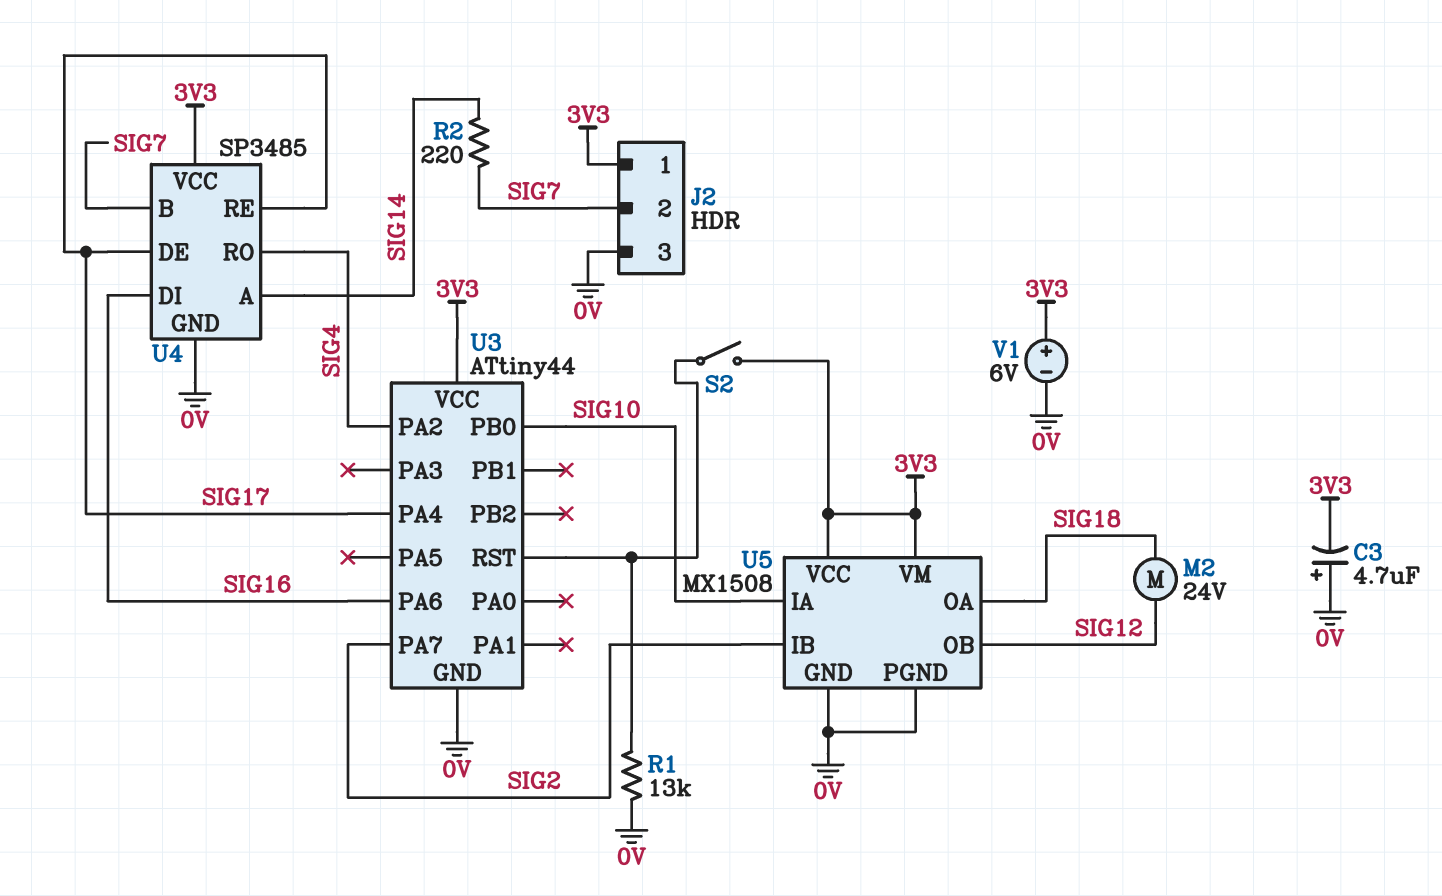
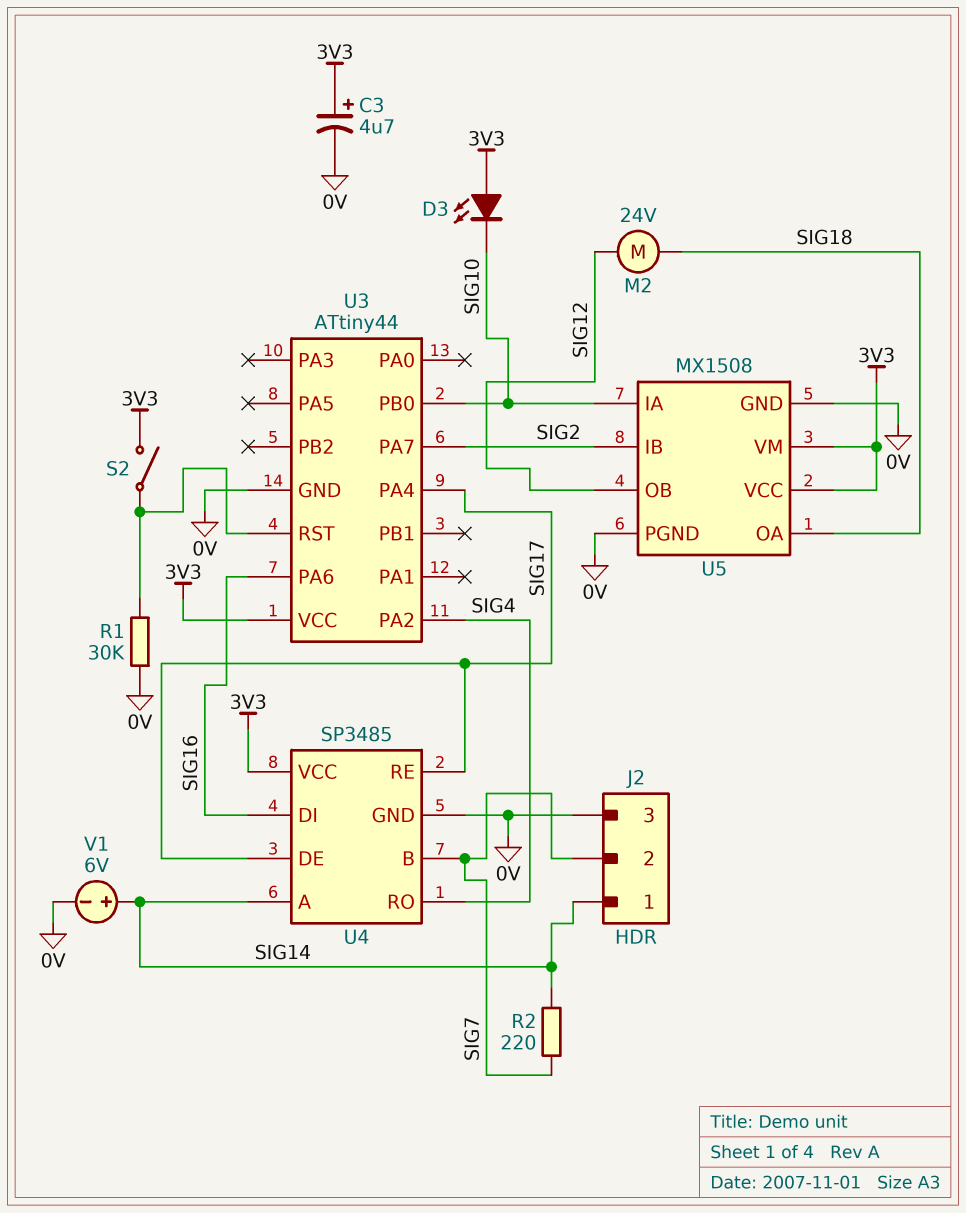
C3: 4.7uF (plus 0V, minus 3V3) -> 4.7uF (plus 3V3, minus 0V)
D3: none -> LED (A 3V3, K SIG10)
J2 pin 1: 3V3 -> SIG14
R1: 13k (0V, U3/RST) -> 30k (0V, U3/RST)
V1: 6V (plus 3V3, minus 0V) -> 6V (plus SIG14, minus 0V)

